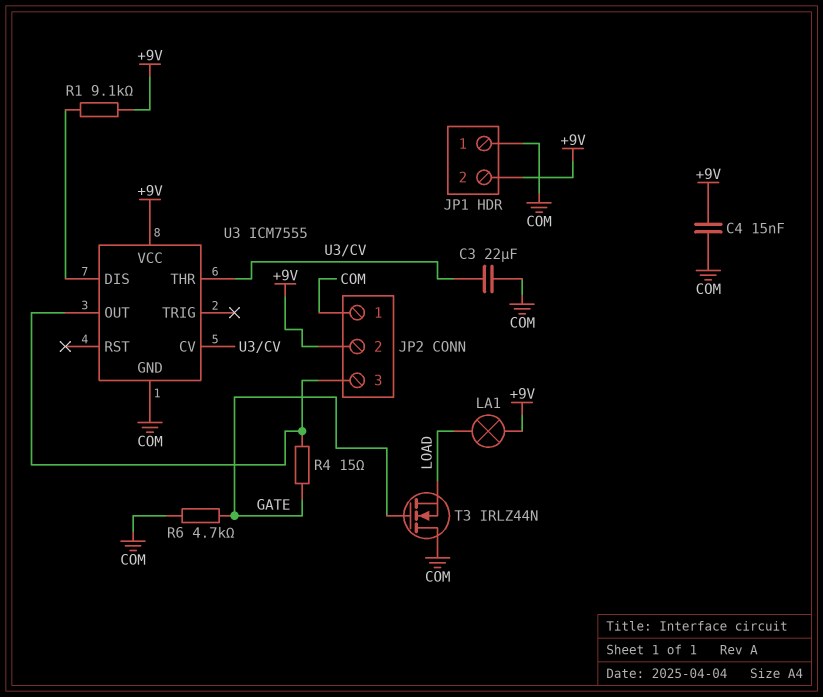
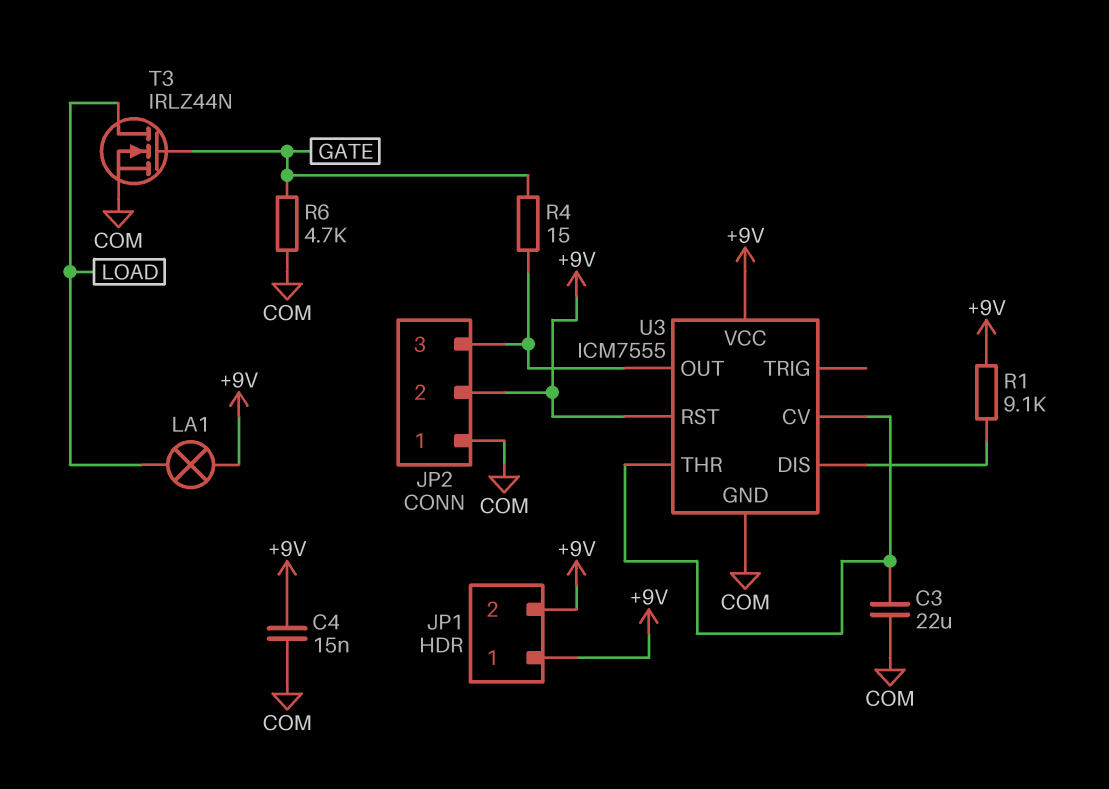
JP1 pin 1: COM -> +9V
T3: NMOS IRLZ44N (G GATE, D COM, S LOAD) -> NMOS IRLZ44N (G GATE, D LOAD, S COM)
U3 pin RST: none -> +9V

